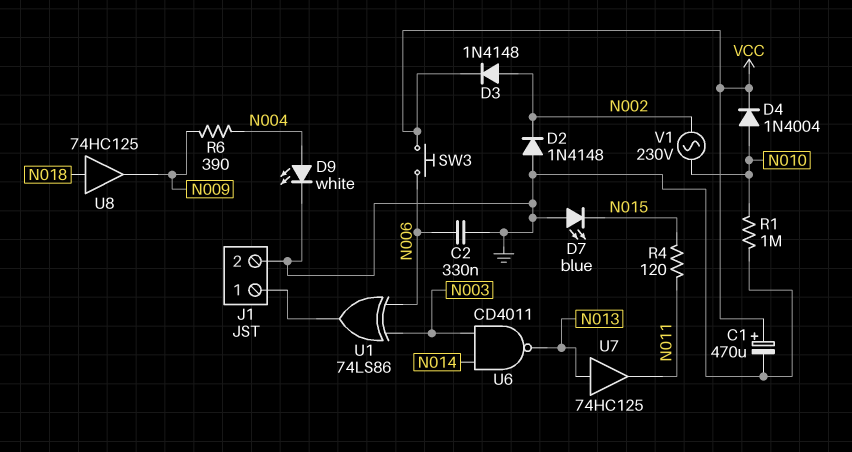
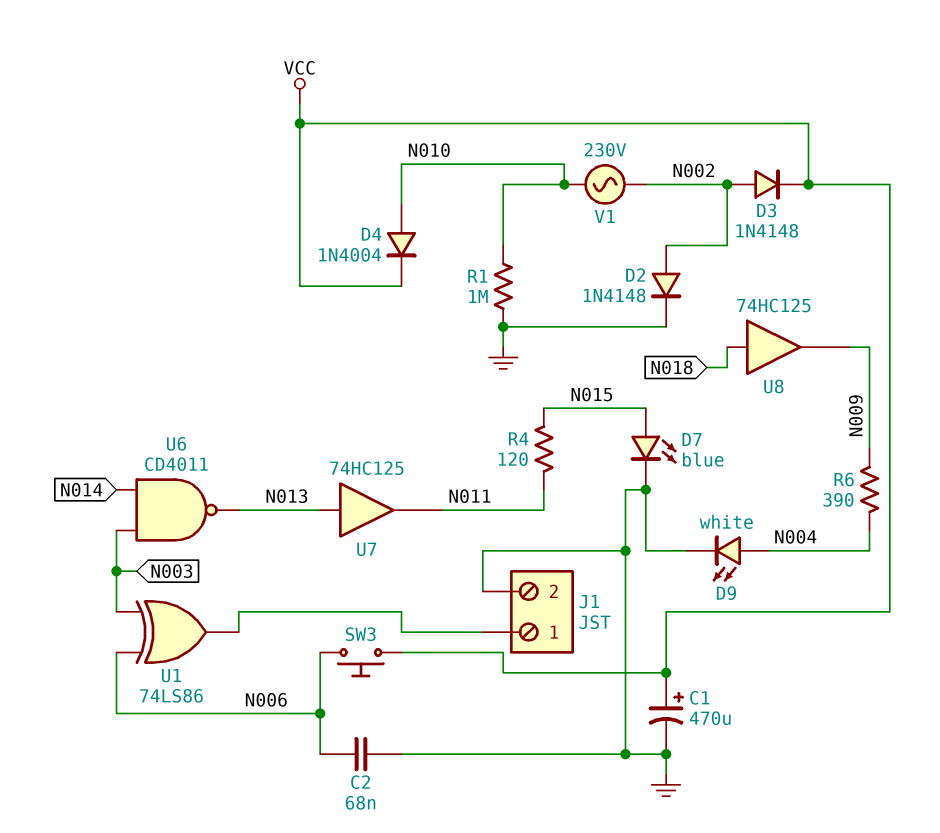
C2: 330nF (GND, N006) -> 68nF (GND, N006)
D2: diode 1N4148 (A GND, K N002) -> diode 1N4148 (A N002, K GND)
D7: LED blue (A GND, K N015) -> LED blue (A N015, K GND)

